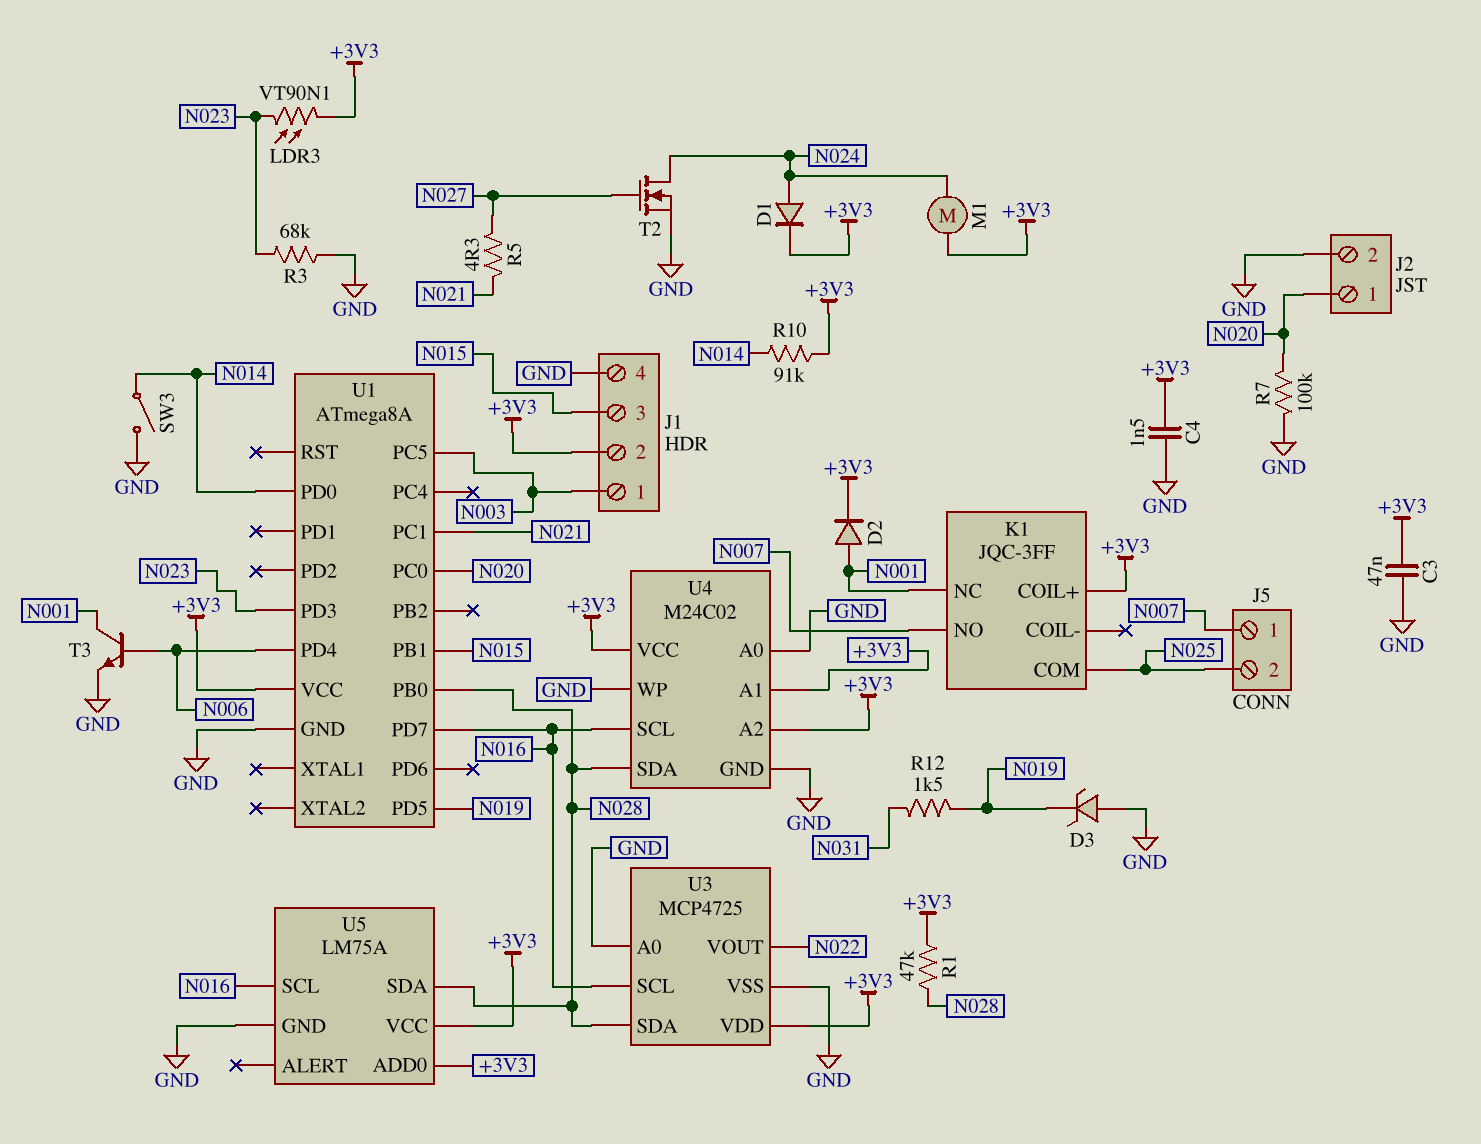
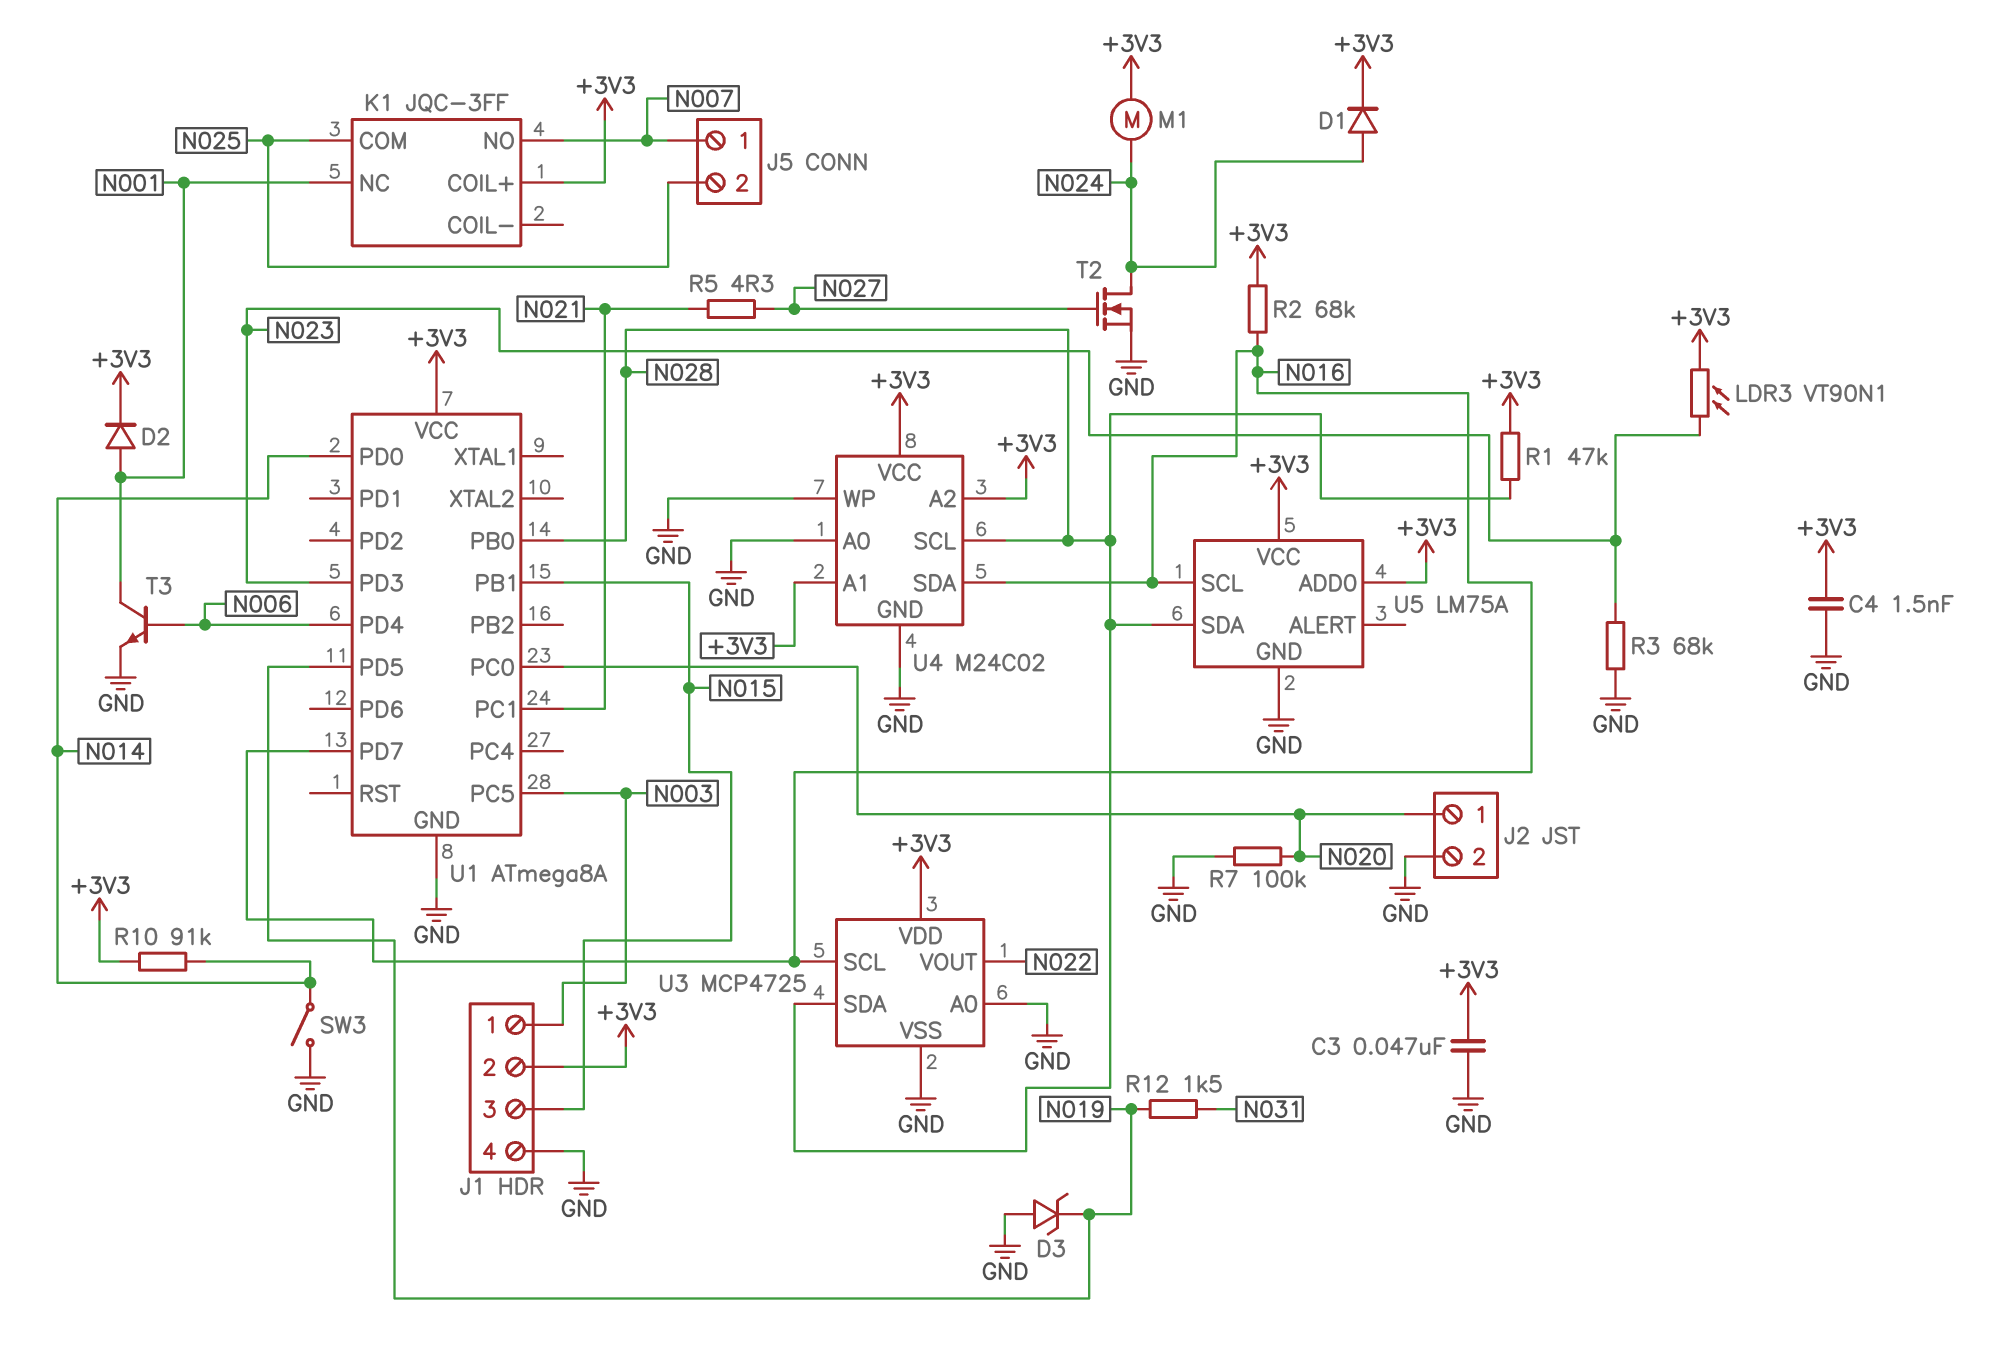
R2: none -> 68k (+3V3, N016)
U4 pin SCL: N016 -> N028
U4 pin SDA: N028 -> N016

